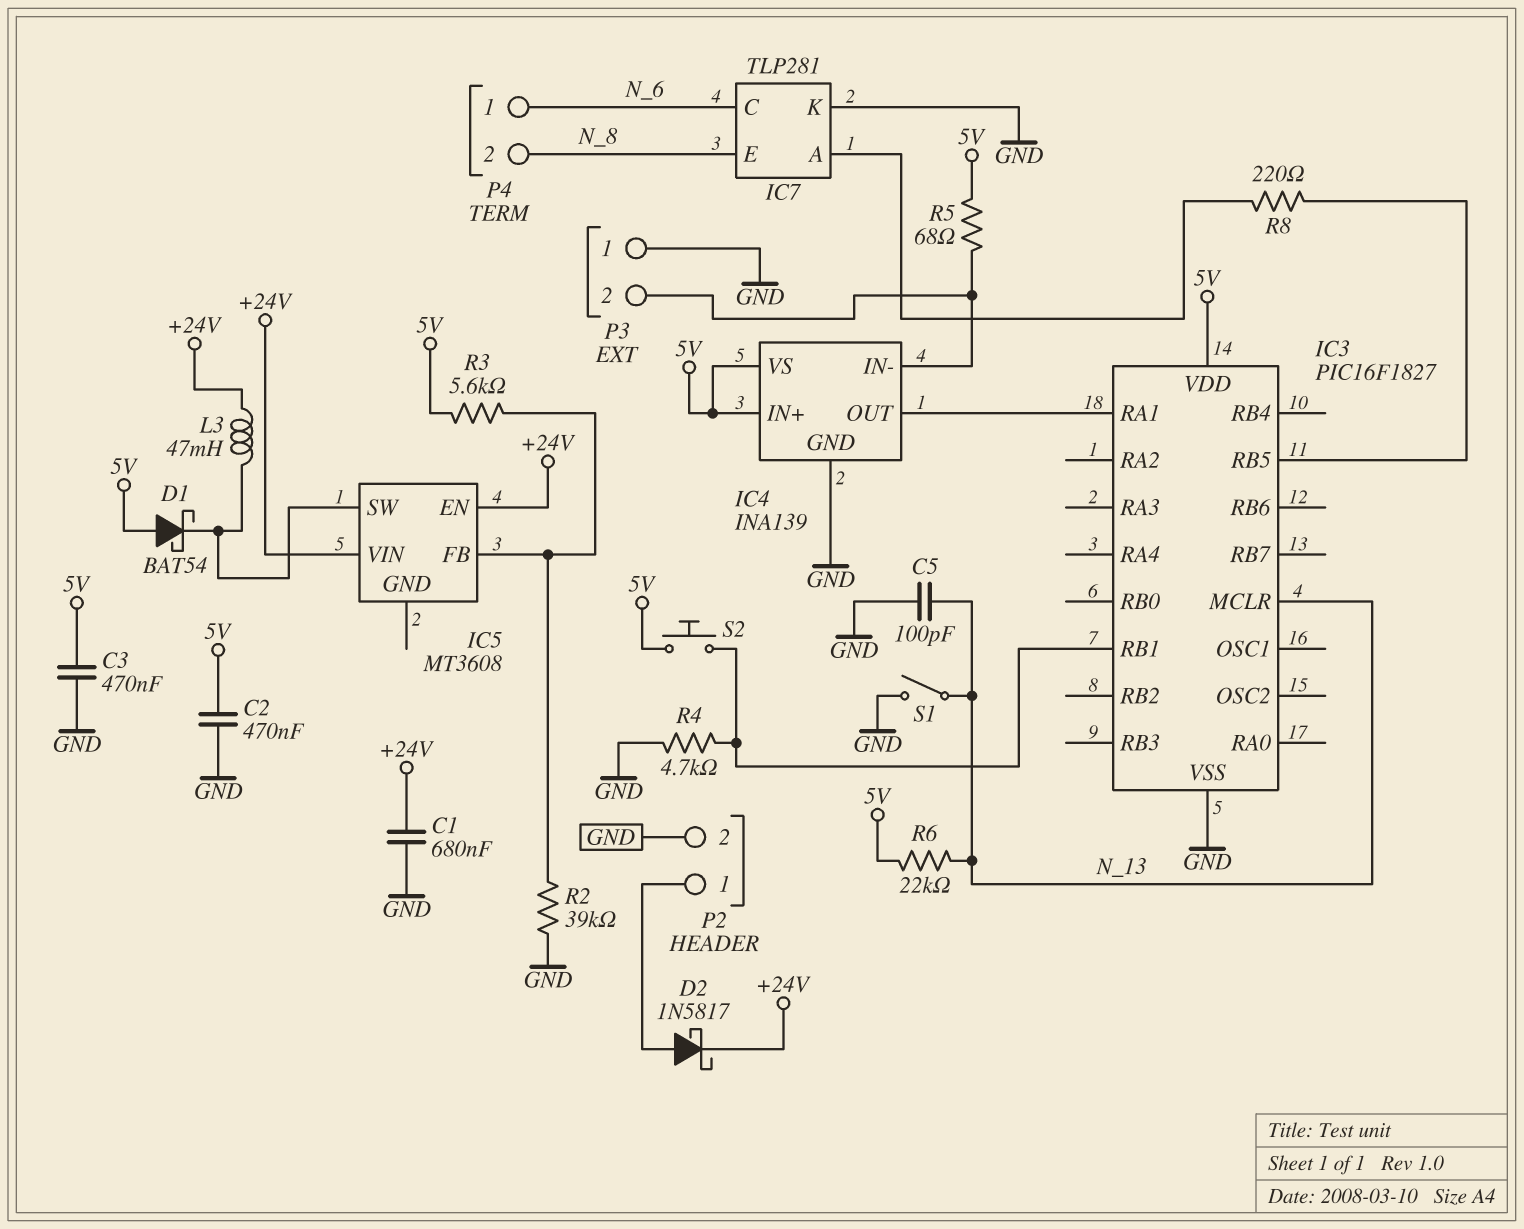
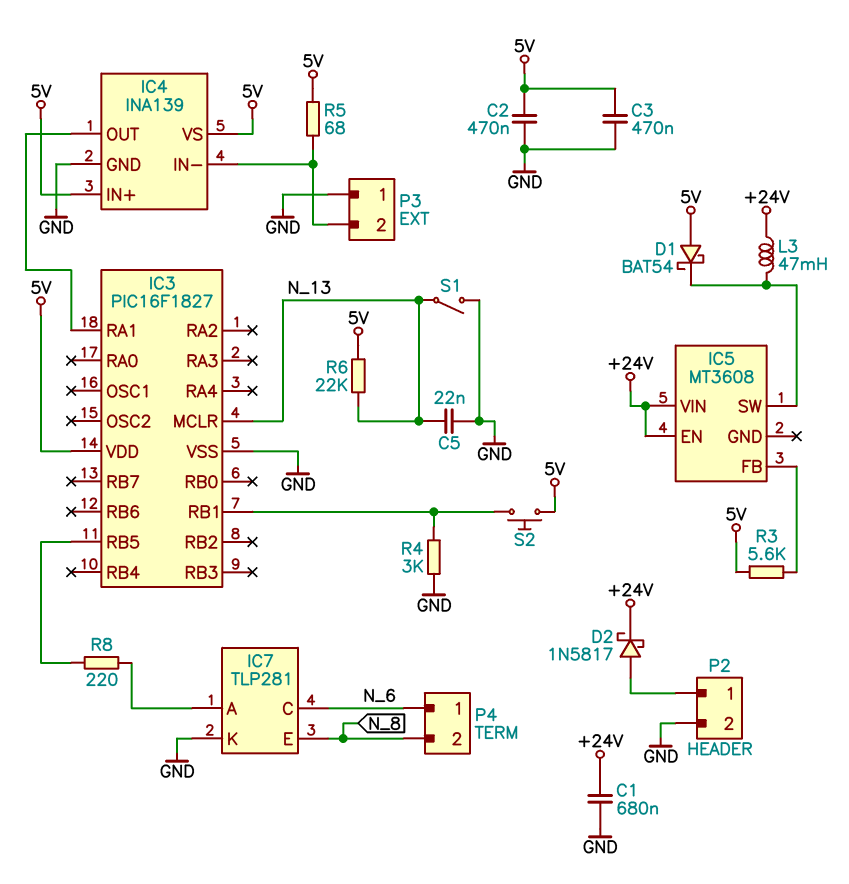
C5: 100pF (GND, N_13) -> 22nF (GND, N_13)
R2: 39k (GND, IC5/FB) -> none
R4: 4.7k (GND, IC3/RB1) -> 3k (GND, IC3/RB1)

